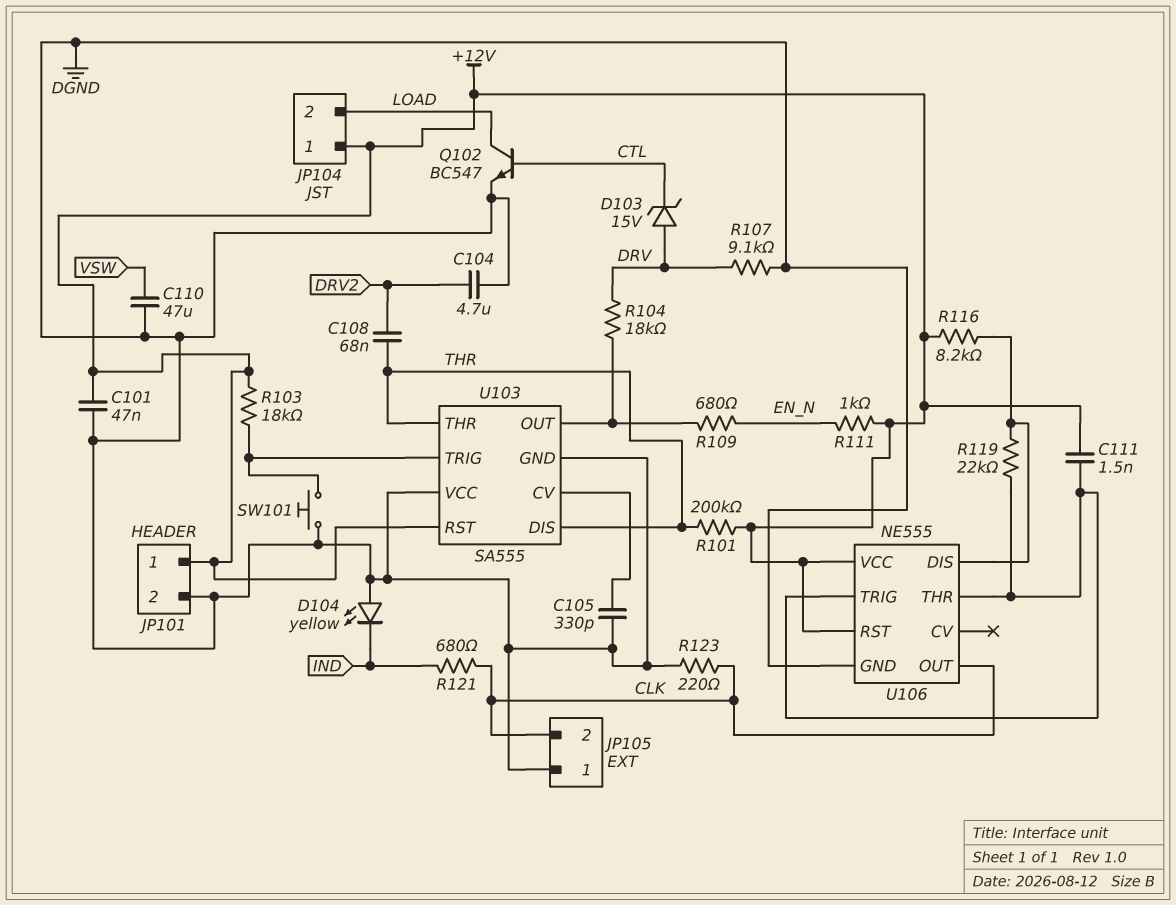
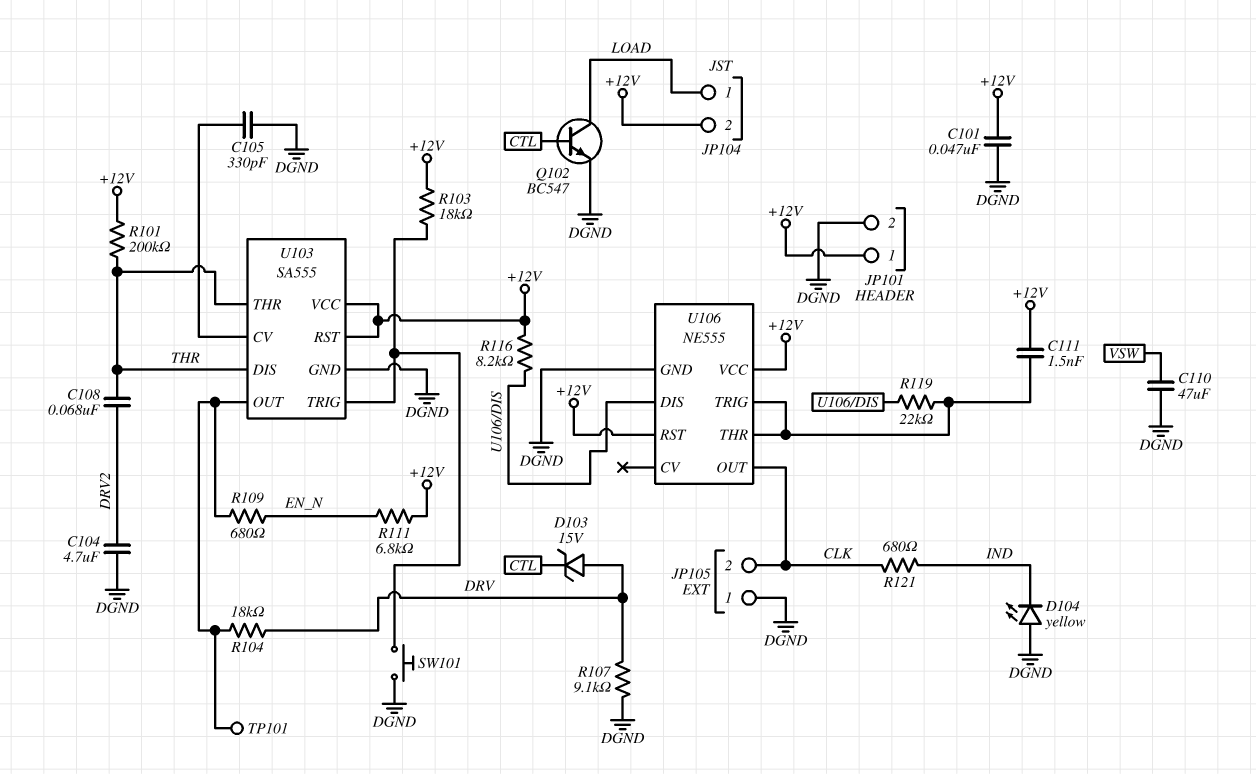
JP104 pin 1: +12V -> LOAD
JP104 pin 2: LOAD -> +12V
R111: 1k (+12V, EN_N) -> 6.8k (+12V, EN_N)
R123: 220 (CLK, DGND) -> none
TP101: none -> test point (U103/OUT)
U103 pin VCC: DGND -> +12V

